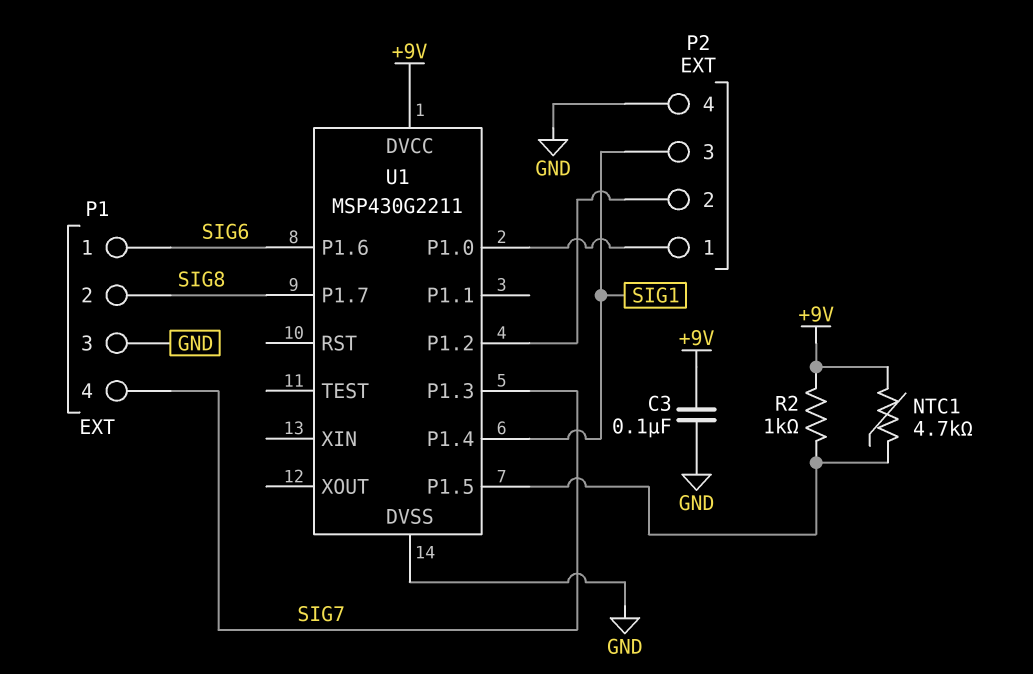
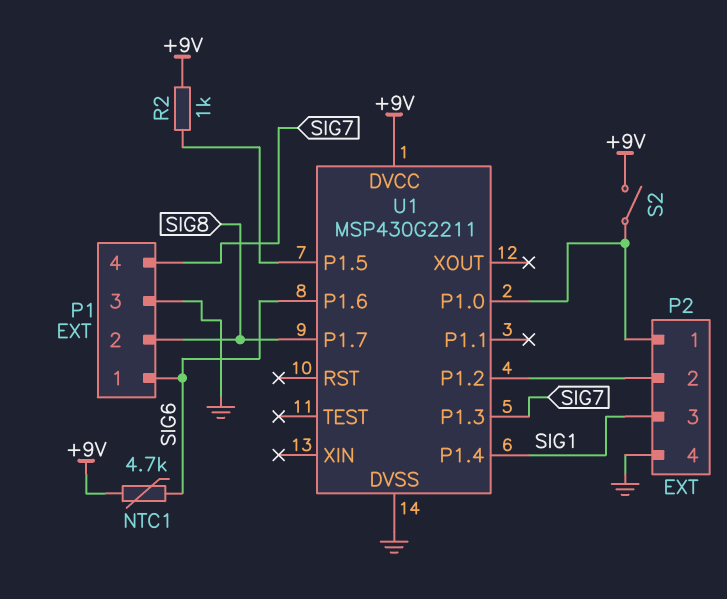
C3: 100nF (+9V, GND) -> none
NTC1: 4.7k (+9V, U1/P1.5) -> 4.7k (+9V, SIG6)
S2: none -> switch (+9V, P2/1)

